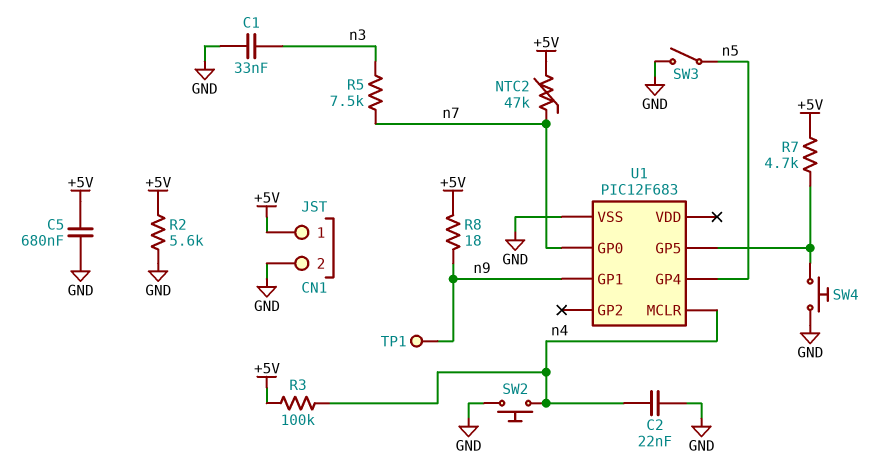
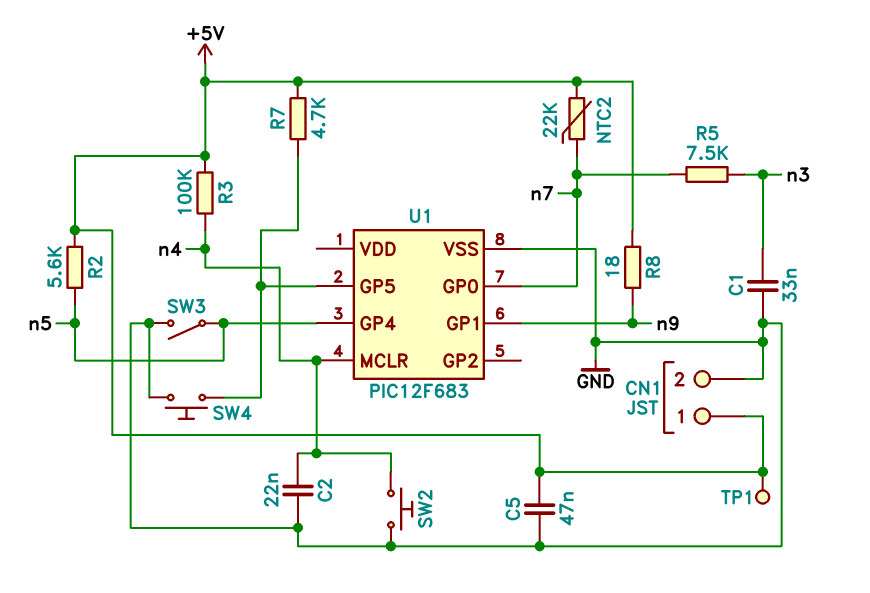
C5: 680nF (+5V, GND) -> 47nF (+5V, GND)
NTC2: 47k (+5V, n7) -> 22k (+5V, n7)
R2: 5.6k (+5V, GND) -> 5.6k (+5V, n5)
TP1: test point (n9) -> test point (+5V)

